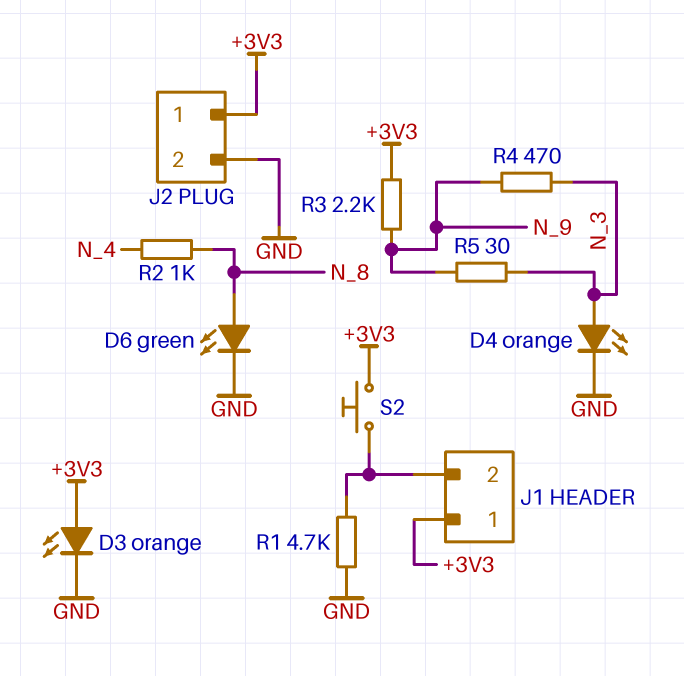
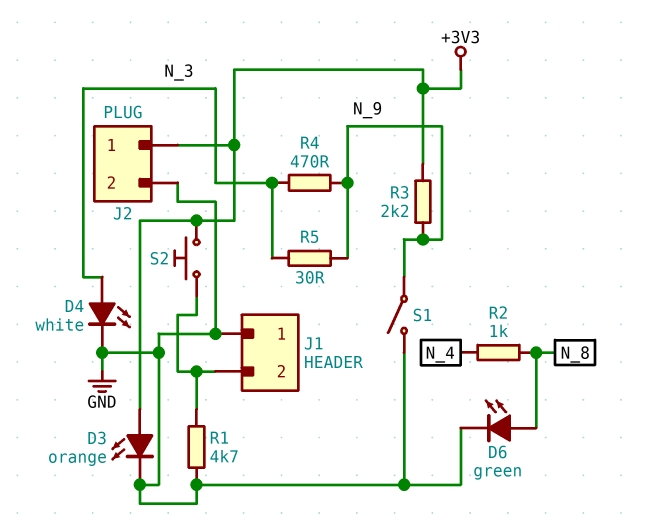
D4: LED orange (A N_3, K GND) -> LED white (A N_3, K GND)
J1 pin 1: +3V3 -> GND
S1: none -> switch (GND, N_9)

